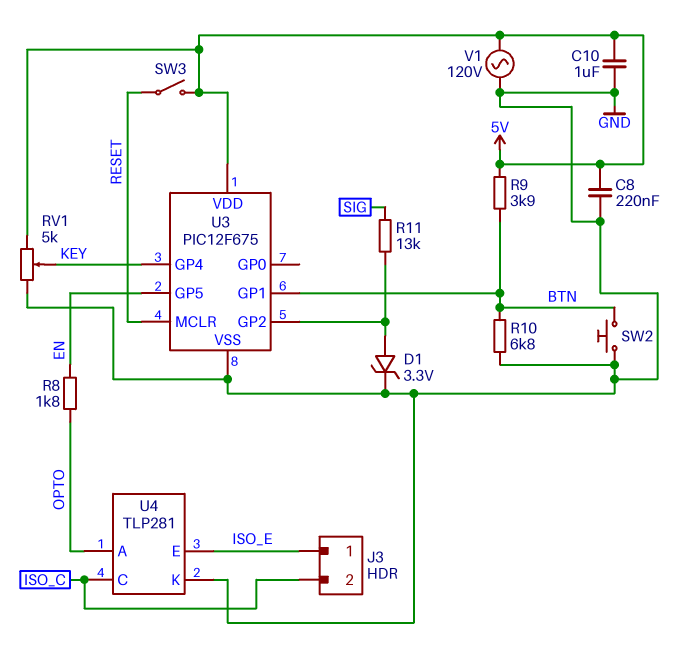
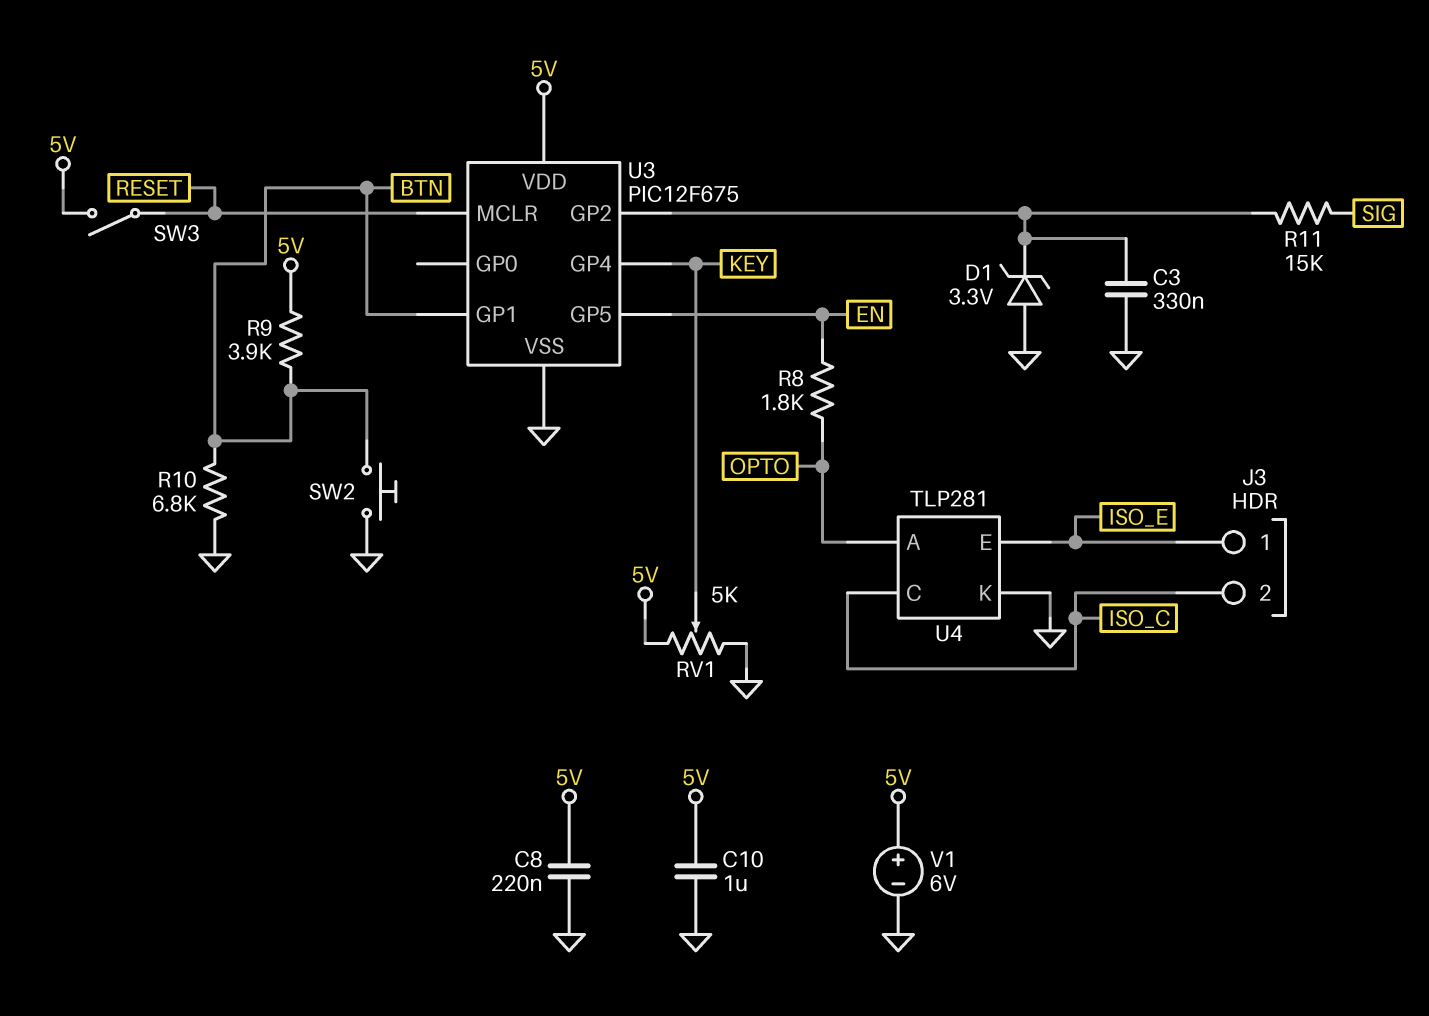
C3: none -> 330nF (GND, U3/GP2)
D1: zener 3.3V (A U3/GP2, K GND) -> zener 3.3V (A GND, K U3/GP2)
R11: 13k (SIG, U3/GP2) -> 15k (SIG, U3/GP2)
V1: AC 120V (5V, GND) -> 6V (plus 5V, minus GND)

